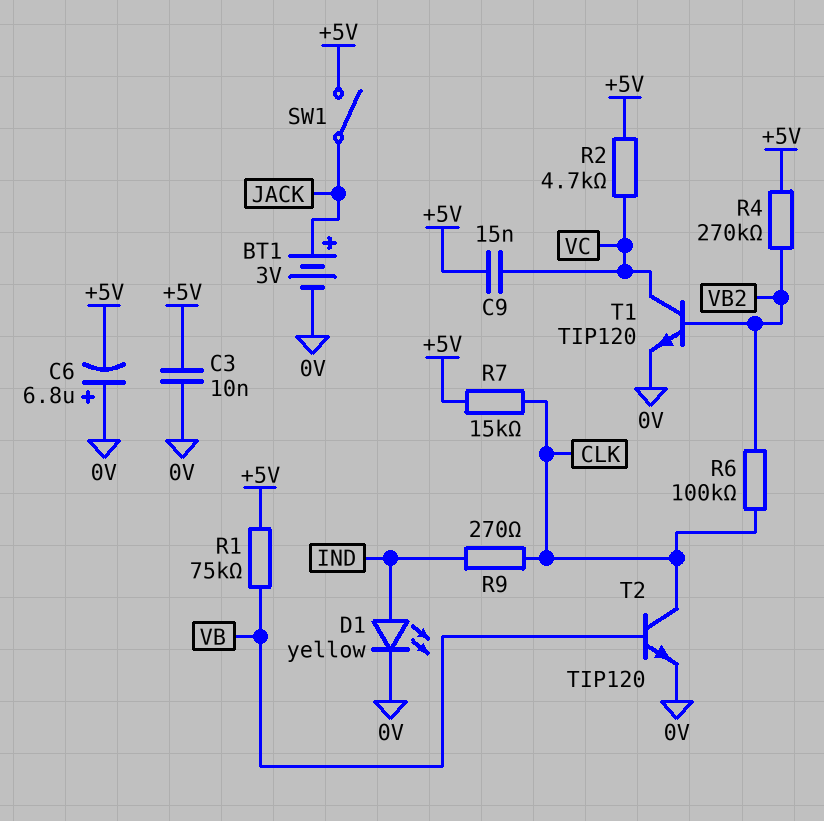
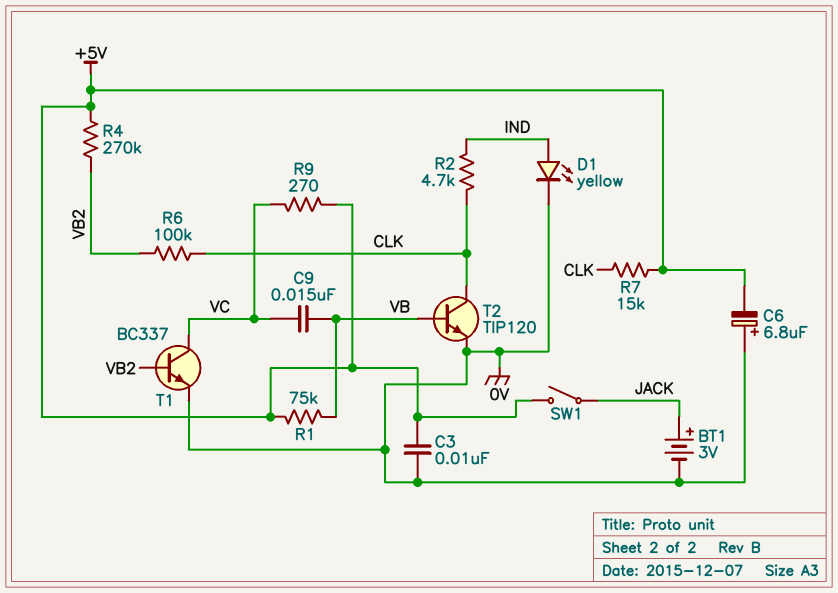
C9: 15nF (+5V, VC) -> 15nF (VB, VC)
R2: 4.7k (+5V, VC) -> 4.7k (CLK, IND)
R9: 270 (CLK, IND) -> 270 (+5V, VC)
T1: NPN TIP120 (B VB2, C VC, E 0V) -> NPN BC337 (B VB2, C VC, E 0V)

